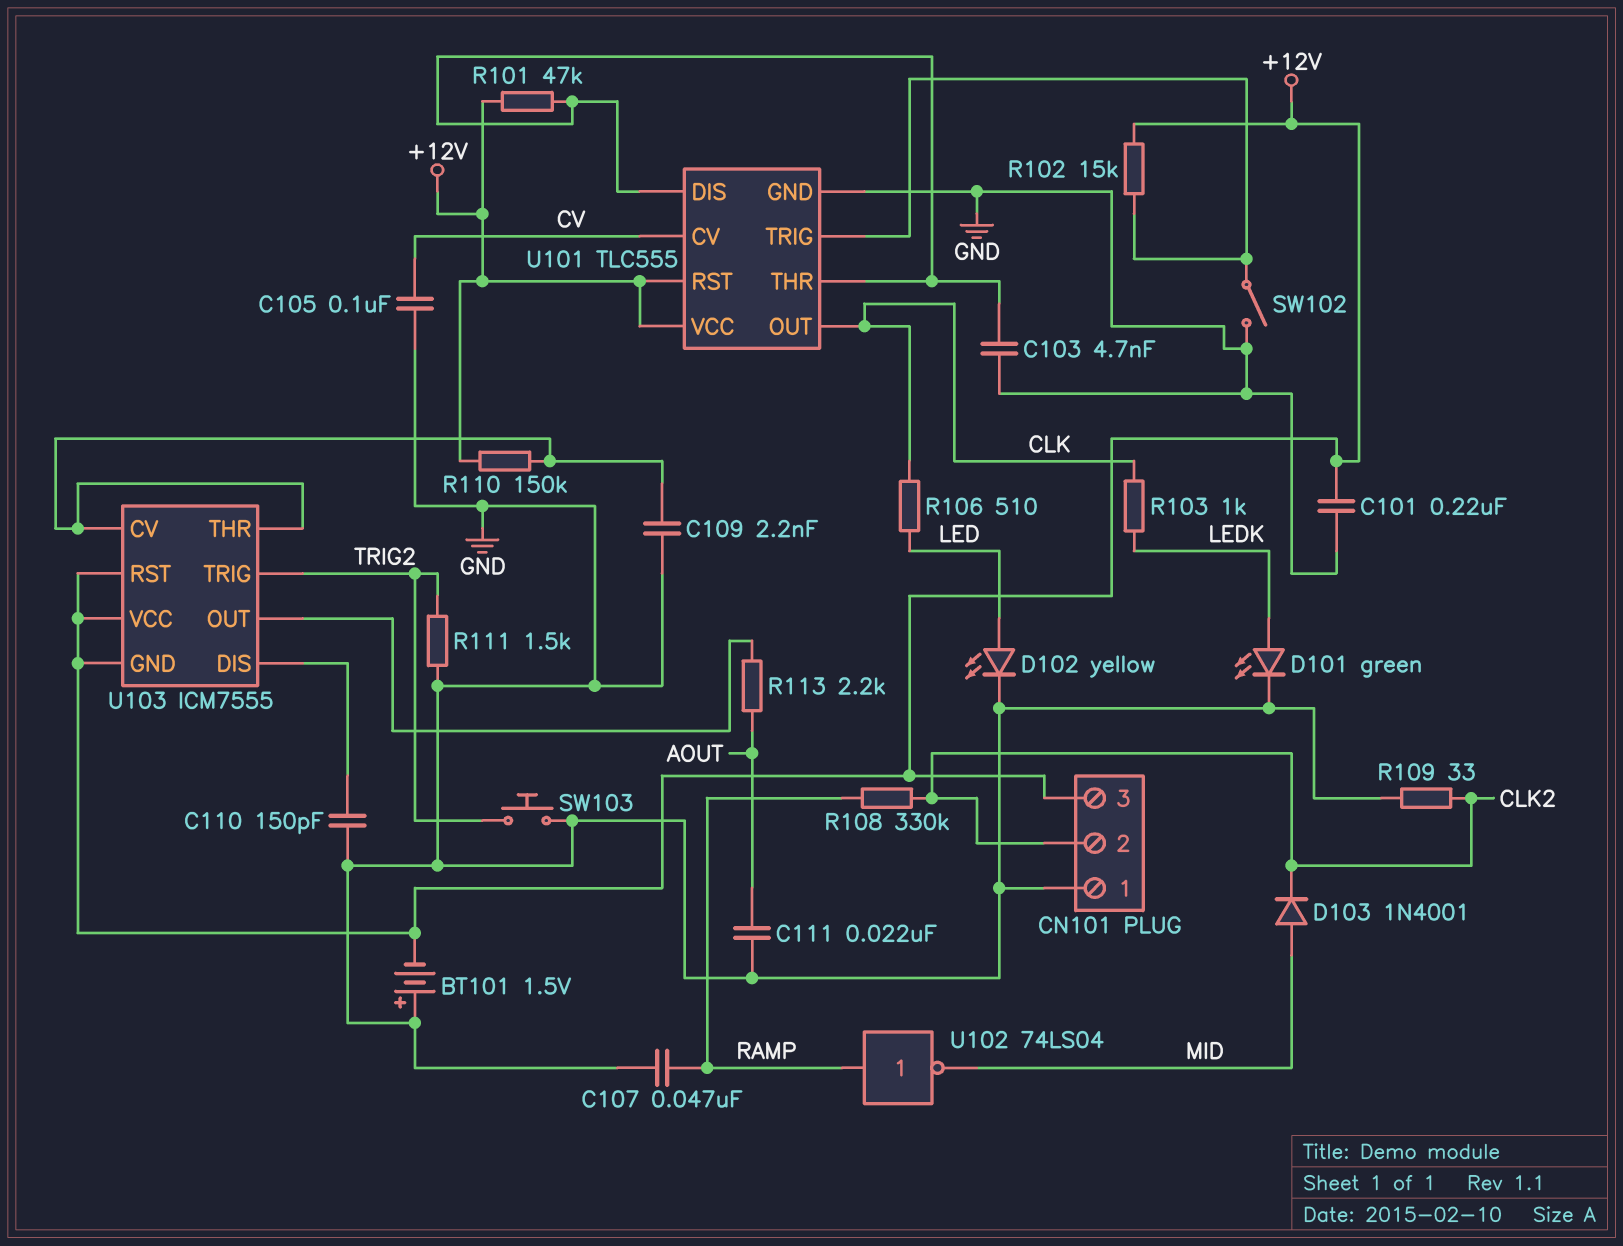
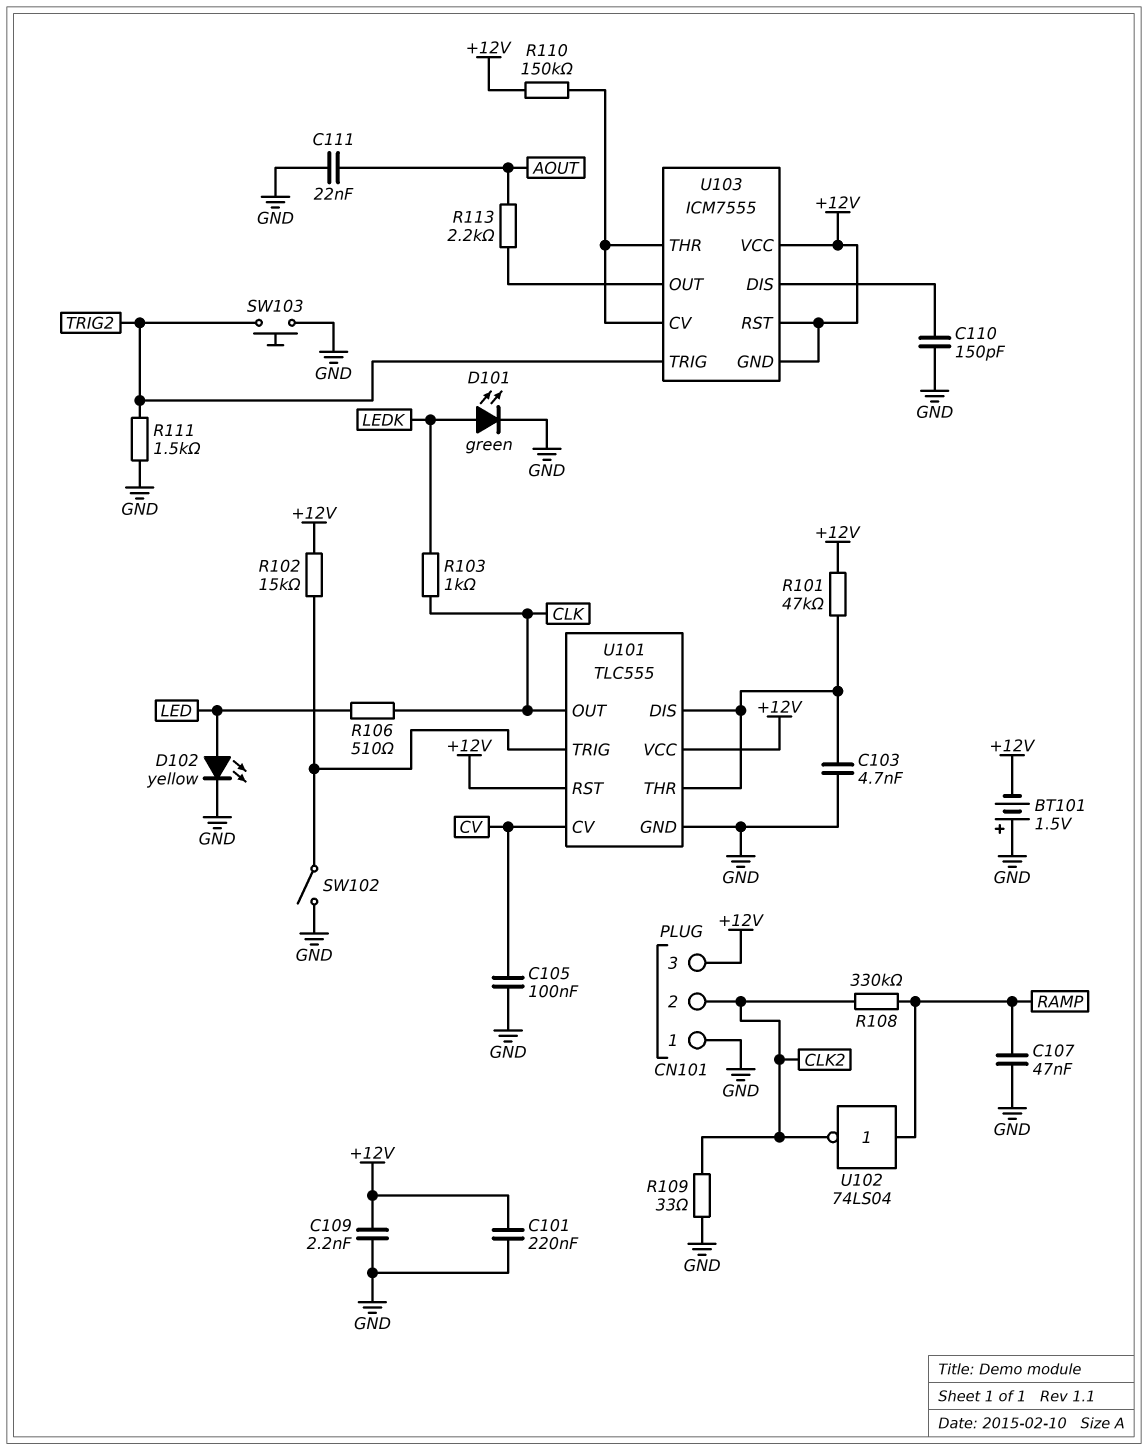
C109: 2.2nF (GND, U103/CV) -> 2.2nF (+12V, GND)
D103: diode 1N4001 (A MID, K CLK2) -> none
U102: NOT 74LS04 (in RAMP, out MID) -> NOT 74LS04 (in RAMP, out CLK2)

